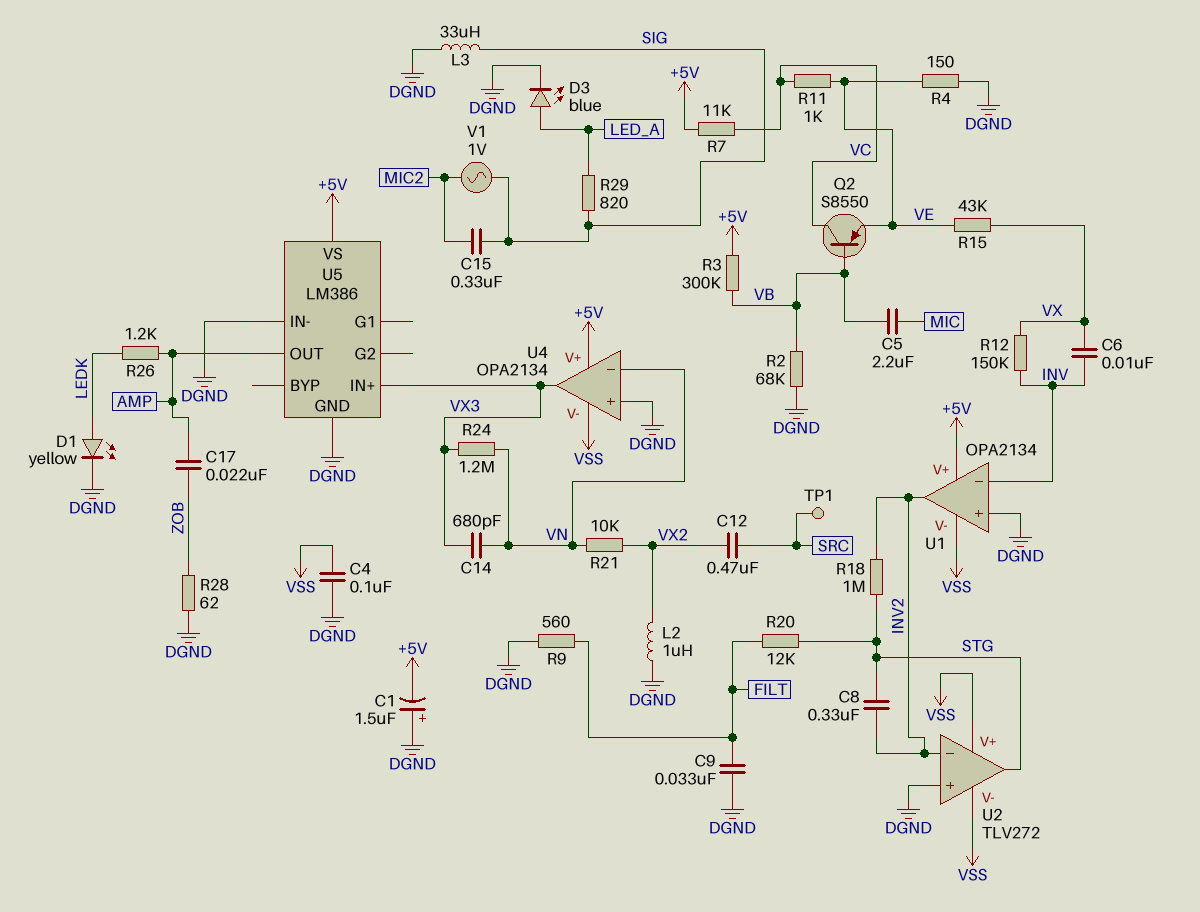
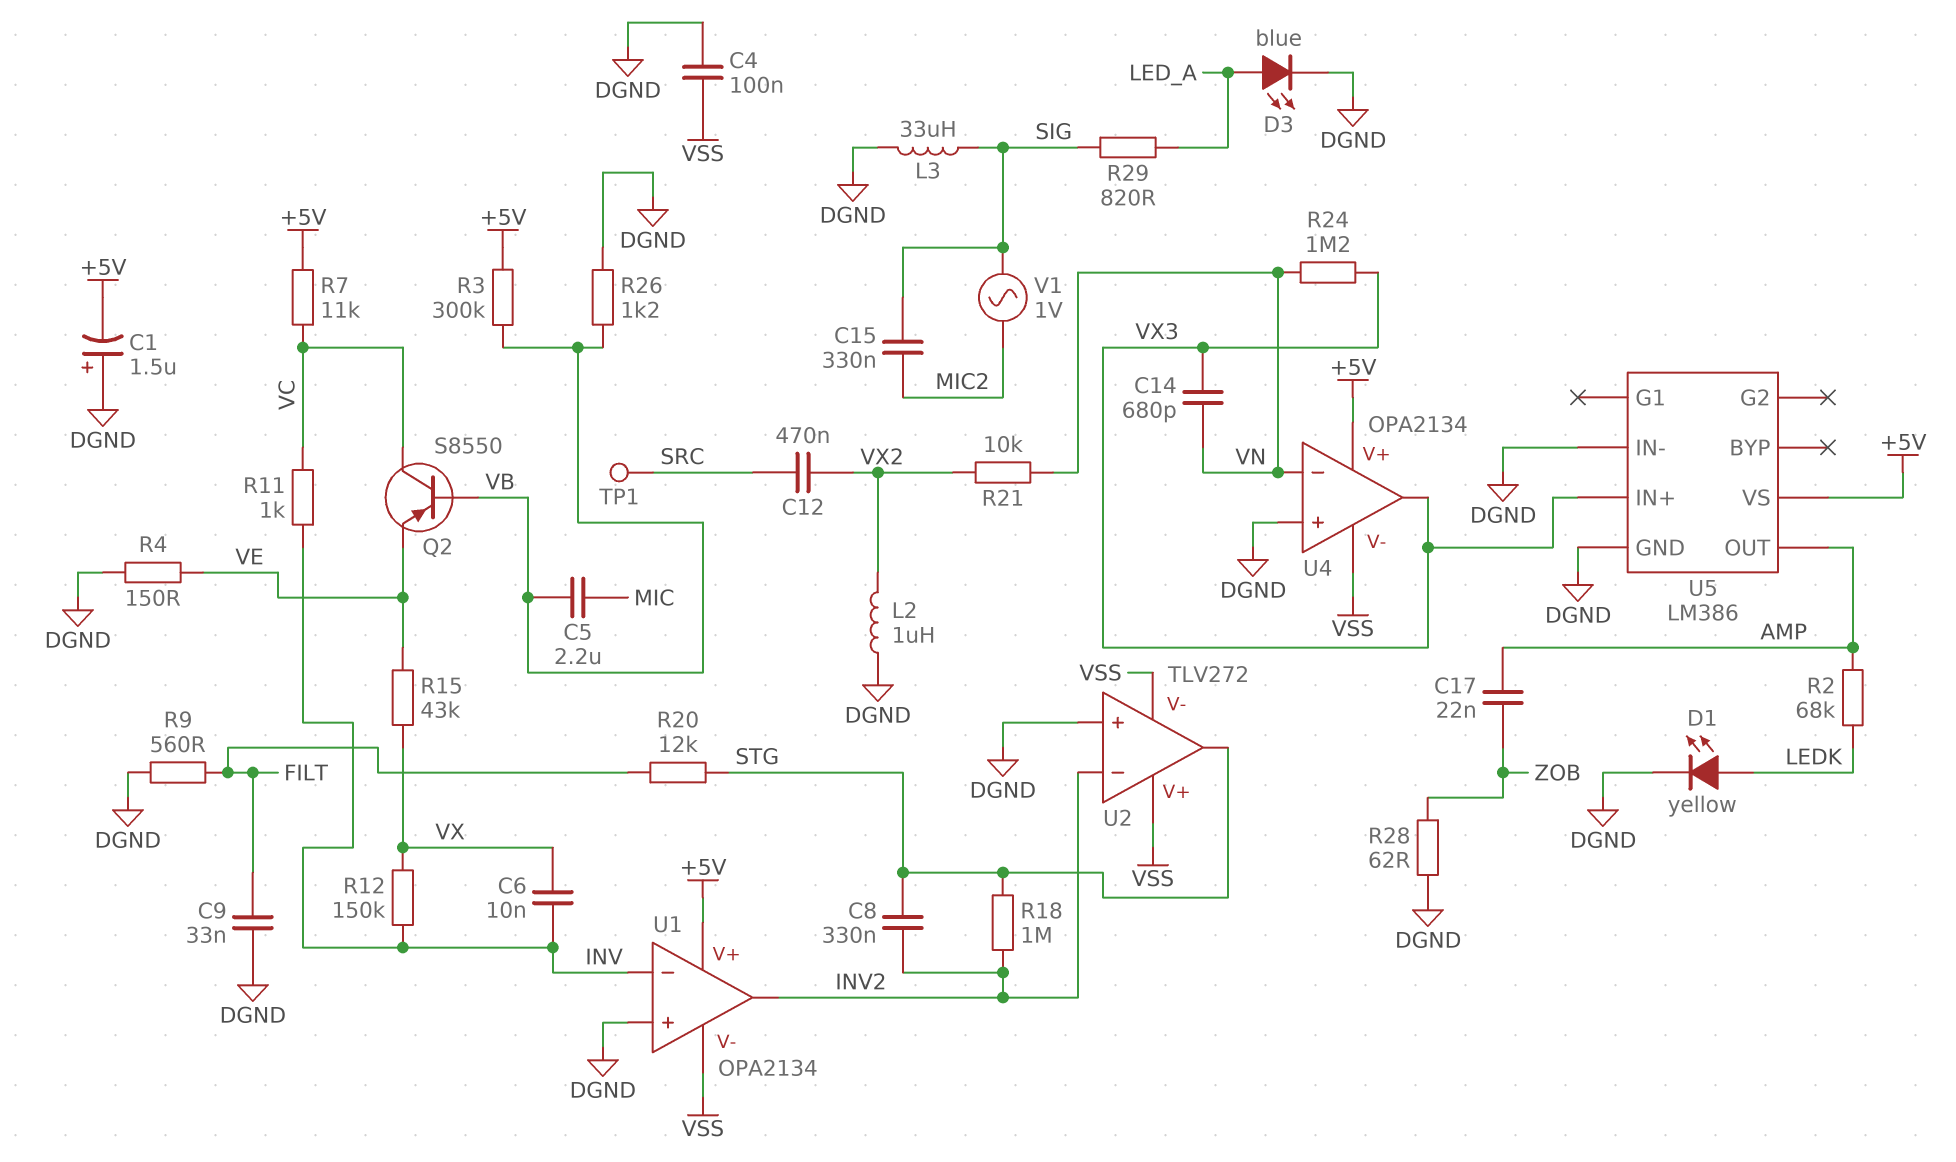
R2: 68k (DGND, VB) -> 68k (AMP, LEDK)
R11: 1k (VC, VE) -> 1k (INV, VC)
R26: 1.2k (AMP, LEDK) -> 1.2k (DGND, VB)

